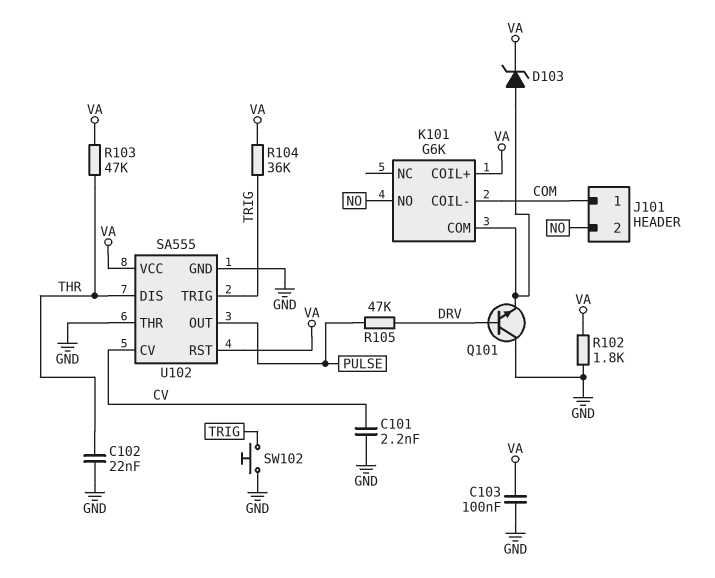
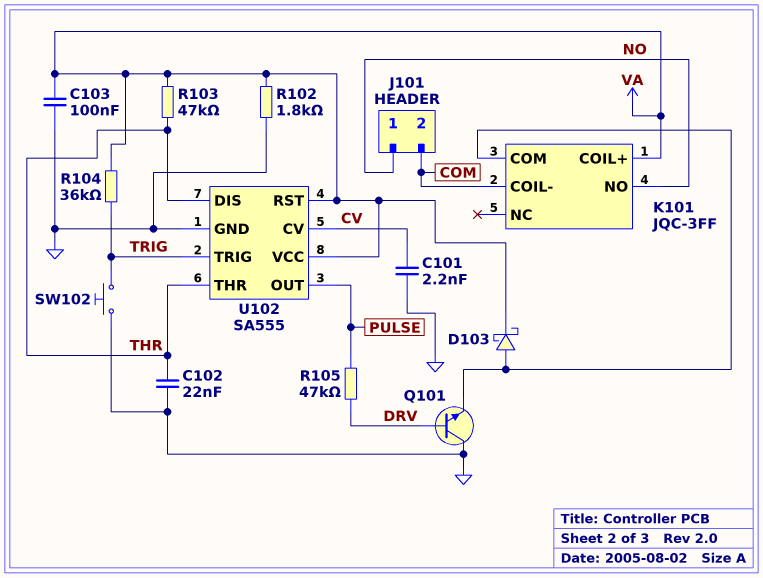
D103: zener (A K101/COM, K VA) -> schottky (A K101/COM, K VA)
J101 pin 1: COM -> NO
J101 pin 2: NO -> COM
K101: G6K -> JQC-3FF
U102 pin THR: GND -> THR

